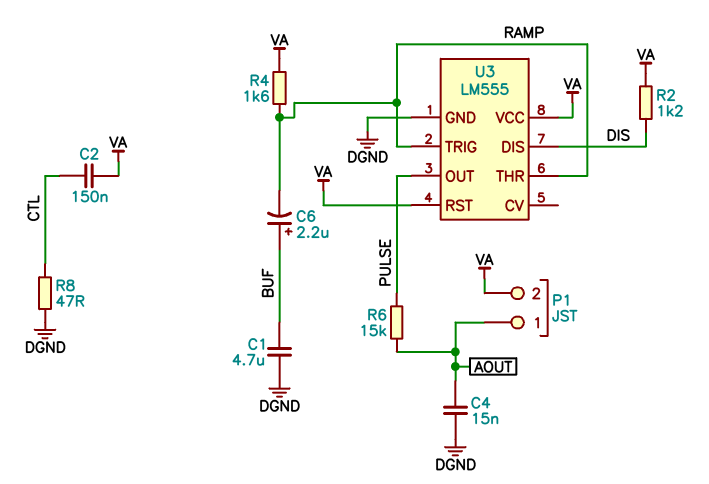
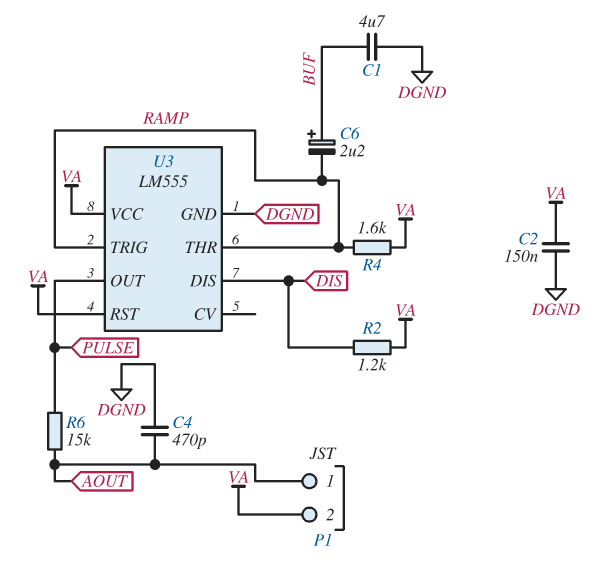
C2: 150nF (CTL, VA) -> 150nF (DGND, VA)
C4: 15nF (AOUT, DGND) -> 470pF (AOUT, DGND)
R8: 47 (CTL, DGND) -> none

